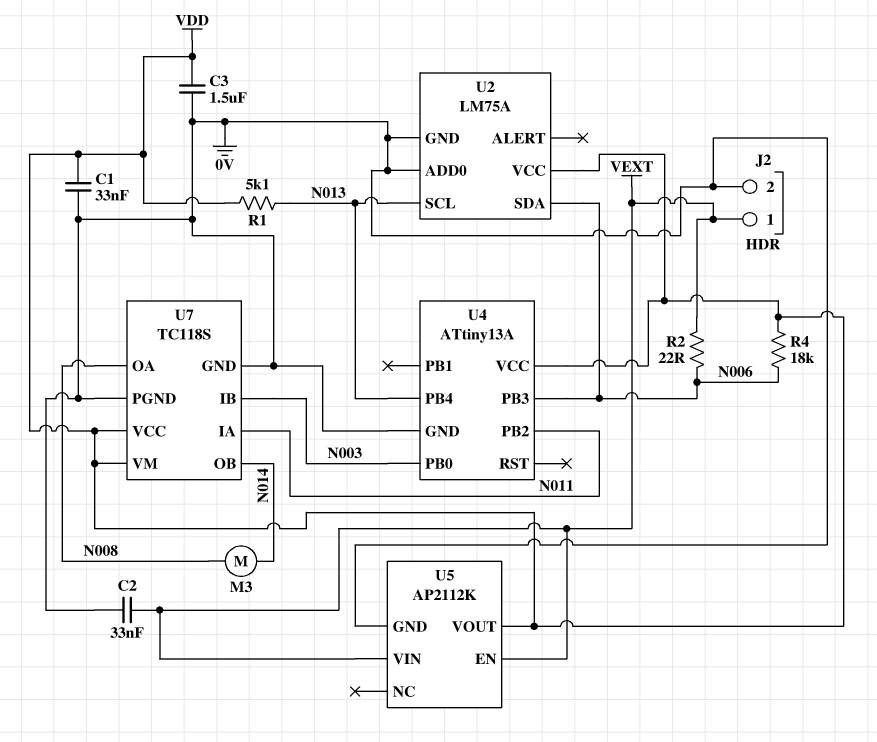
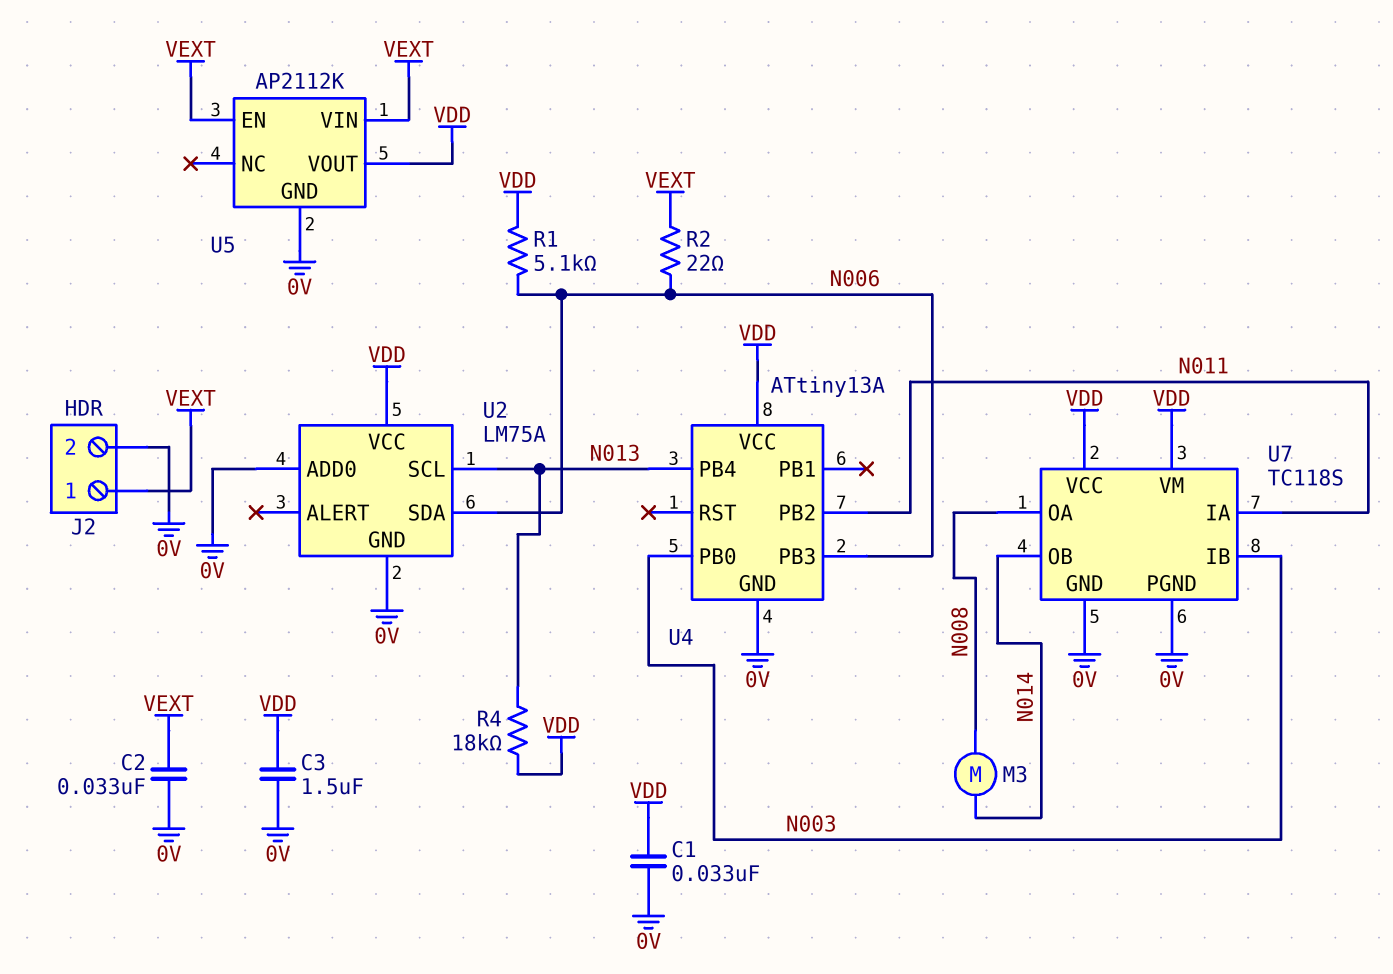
R1: 5.1k (N013, VDD) -> 5.1k (N006, VDD)
R4: 18k (N006, VDD) -> 18k (N013, VDD)

